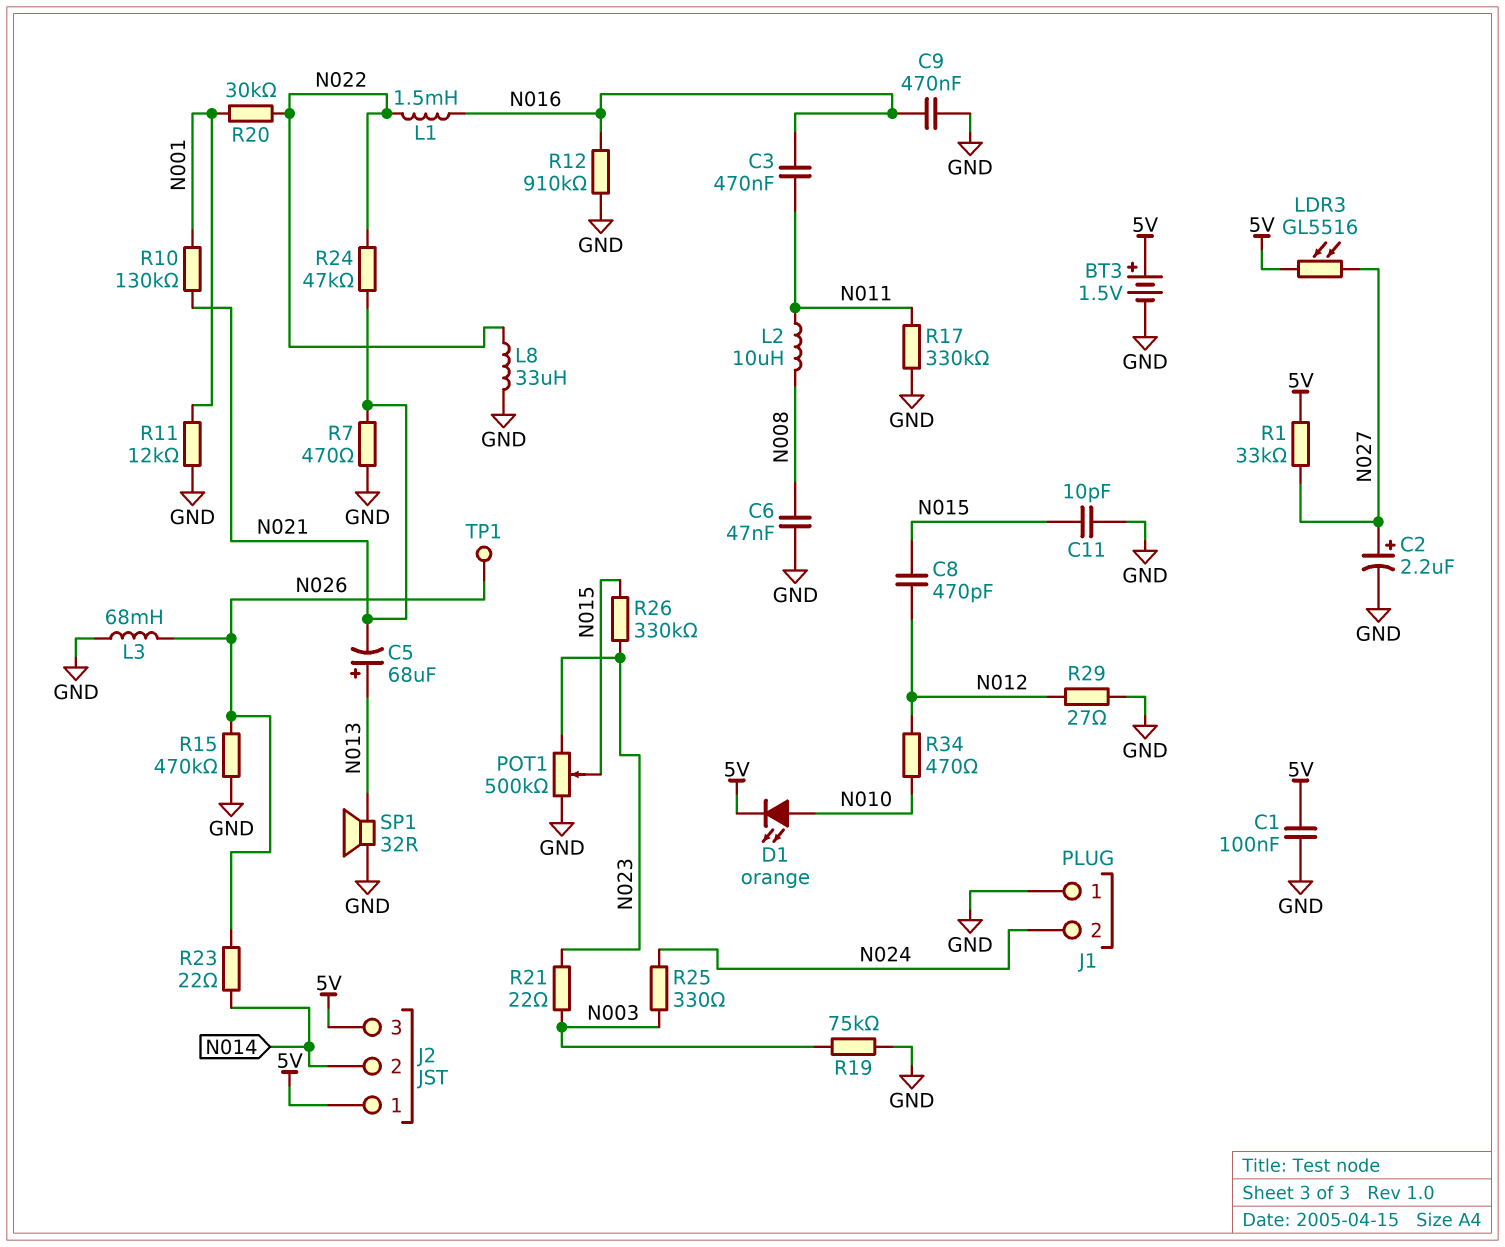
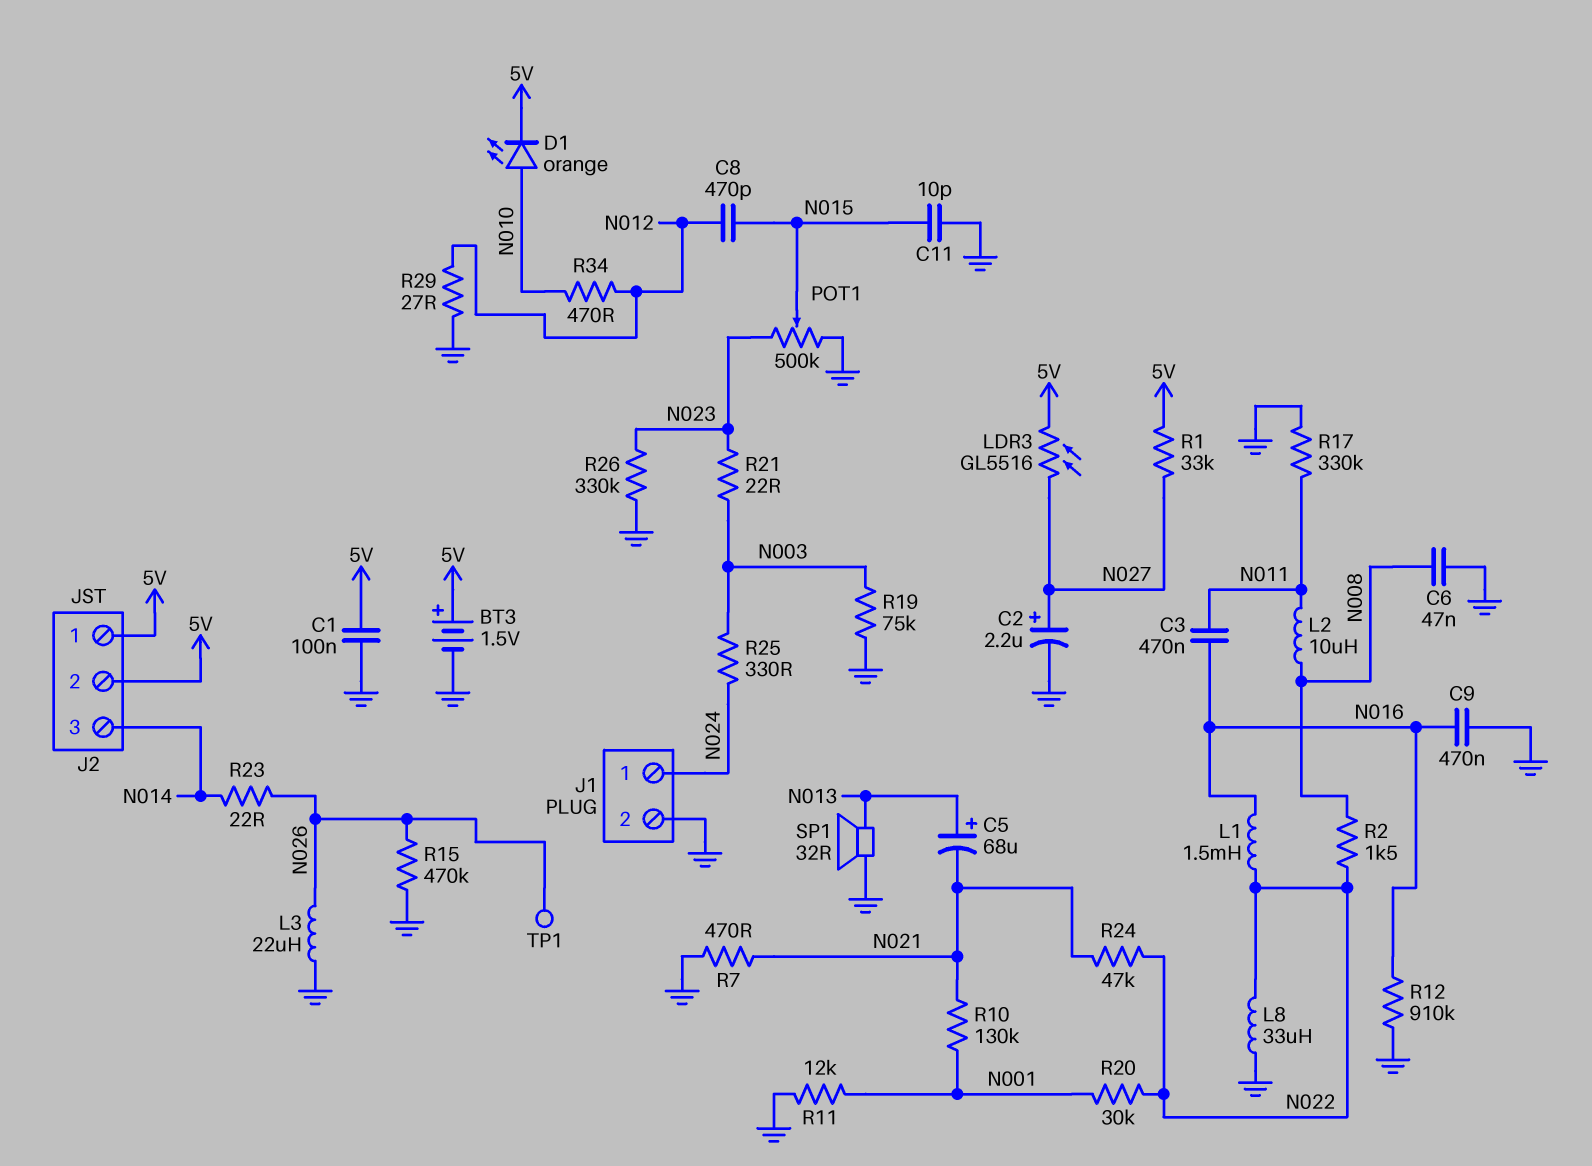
J1 pin 1: GND -> N024
J1 pin 2: N024 -> GND
J2 pin 2: N014 -> 5V
J2 pin 3: 5V -> N014
L3: 68mH (GND, N026) -> 22uH (GND, N026)
R2: none -> 1.5k (N008, N022)
R26: 330k (N015, N023) -> 330k (GND, N023)

